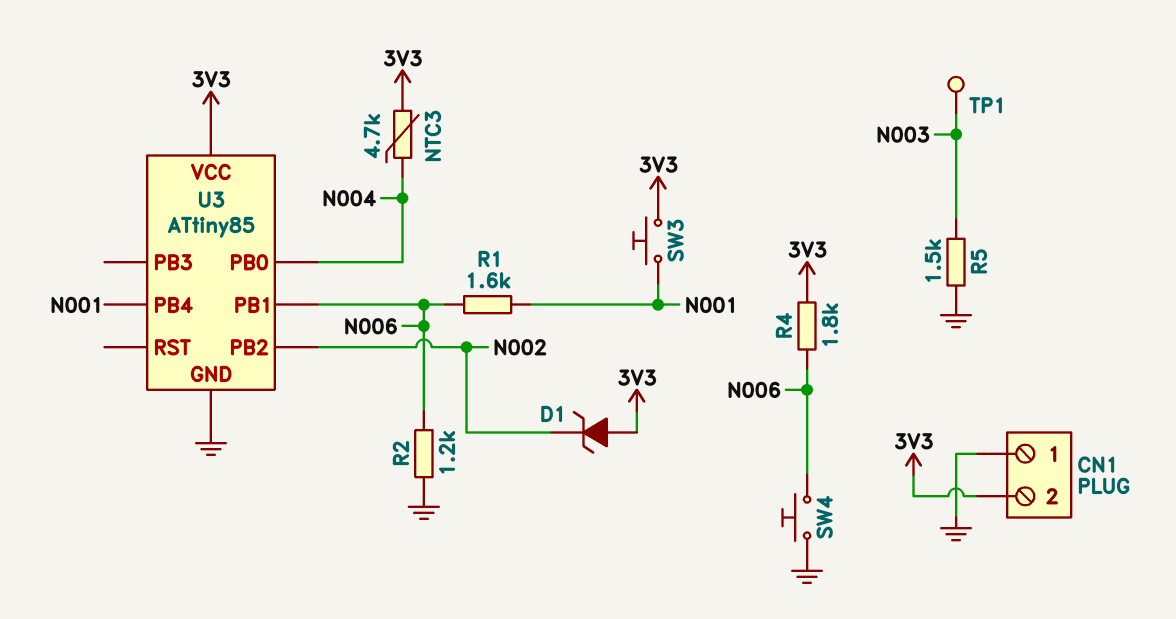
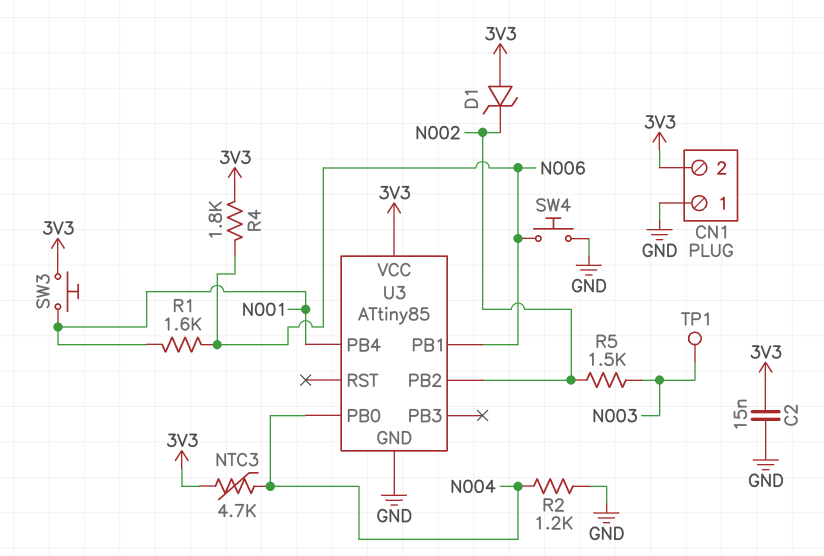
C2: none -> 15nF (3V3, GND)
R2: 1.2k (GND, N006) -> 1.2k (GND, N004)
R5: 1.5k (GND, N003) -> 1.5k (N002, N003)

